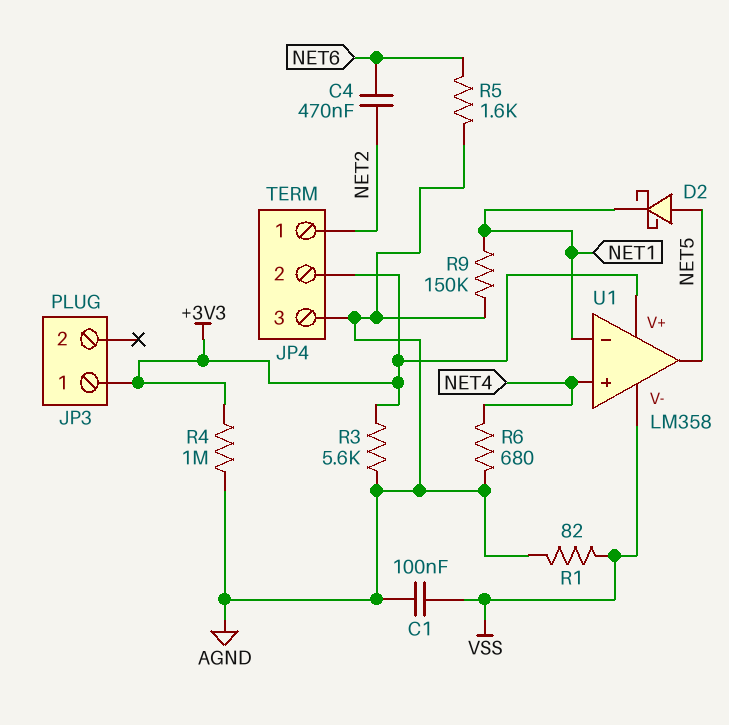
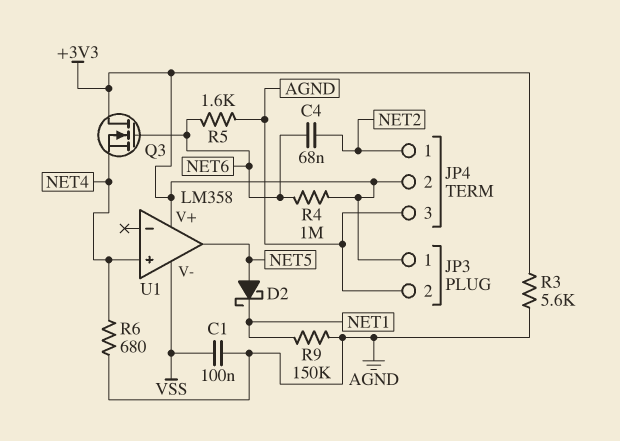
C4: 470nF (NET2, NET6) -> 68nF (NET2, NET6)
JP3 pin 2: none -> AGND
Q3: none -> NMOS (G NET6, D +3V3, S NET4)
R1: 82 (AGND, VSS) -> none
R4: 1M (+3V3, AGND) -> 1M (+3V3, NET6)
U1 pin in-: NET1 -> none

